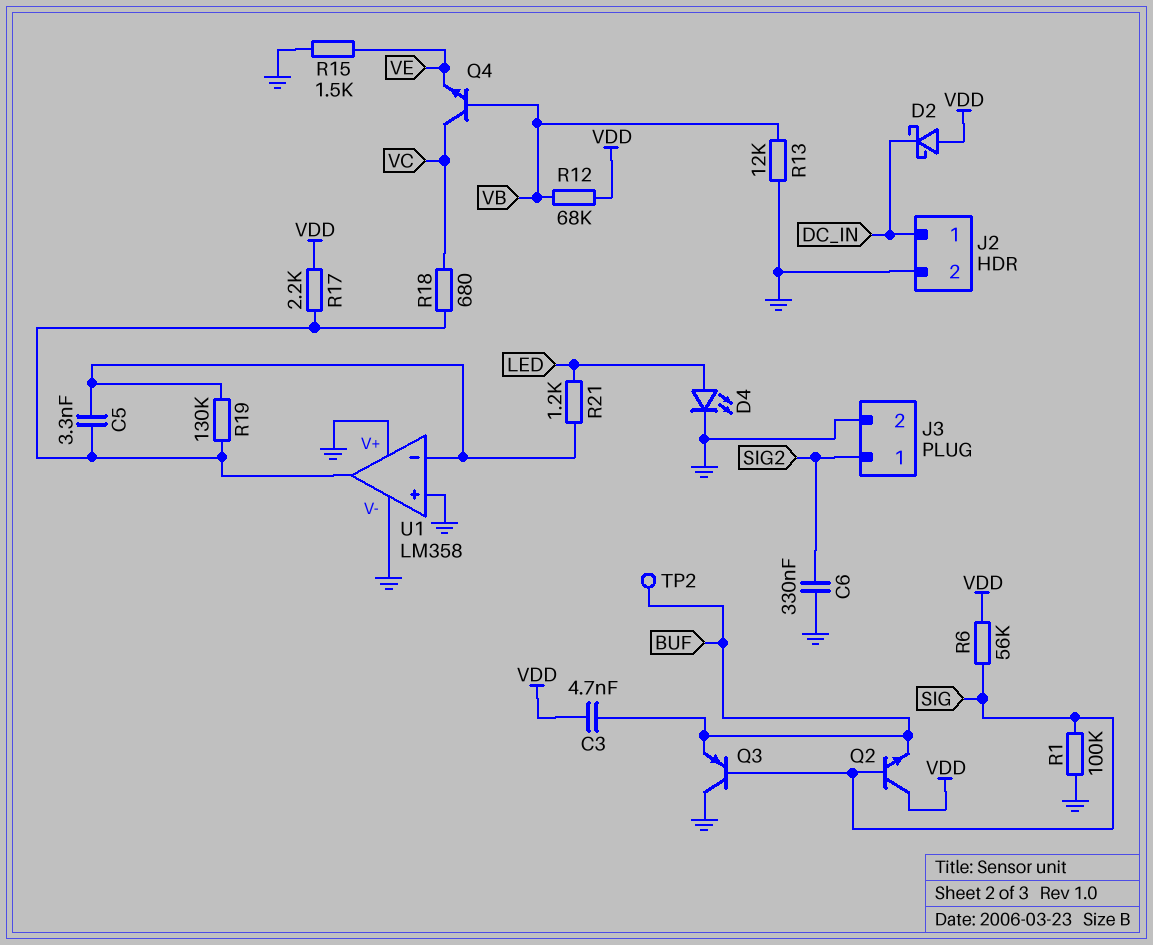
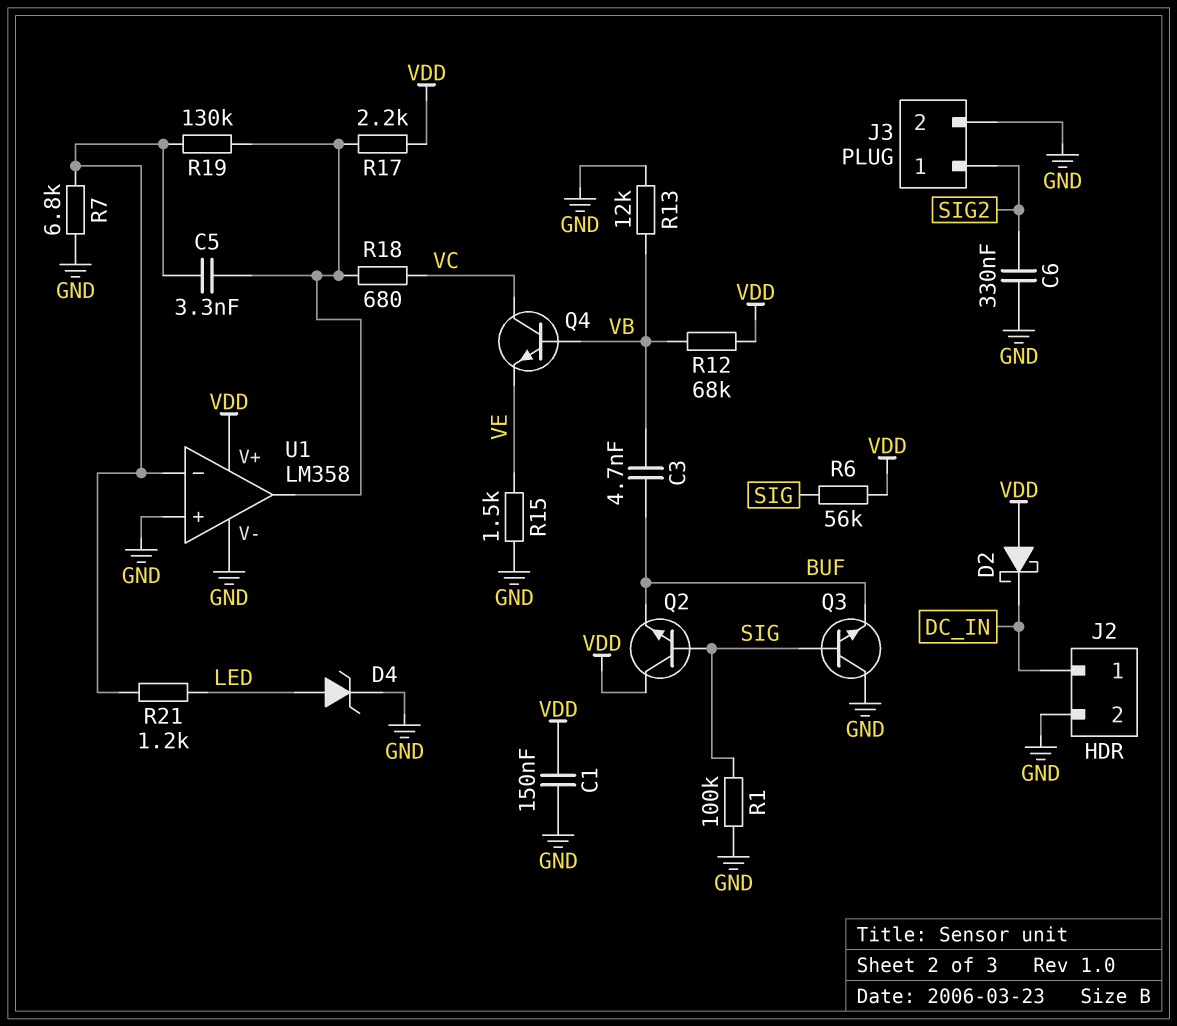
C1: none -> 150nF (GND, VDD)
C3: 4.7nF (BUF, VDD) -> 4.7nF (BUF, VB)
D4: LED (A LED, K GND) -> zener (A LED, K GND)
Q3: PNP (B SIG, C GND, E BUF) -> NPN (B SIG, C GND, E BUF)
R7: none -> 6.8k (GND, U1/in-)
TP2: test point (BUF) -> none
U1 pin V+: GND -> VDD

